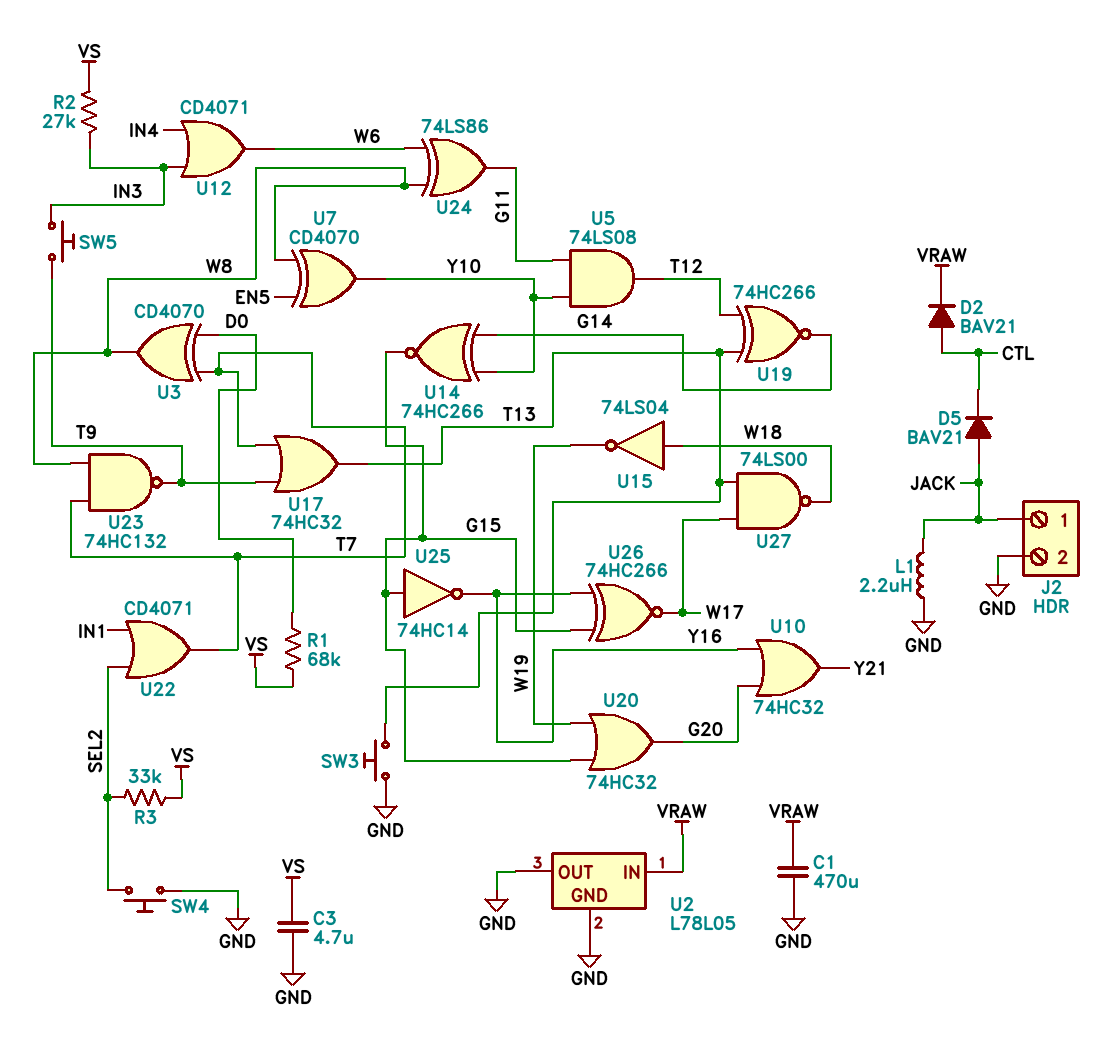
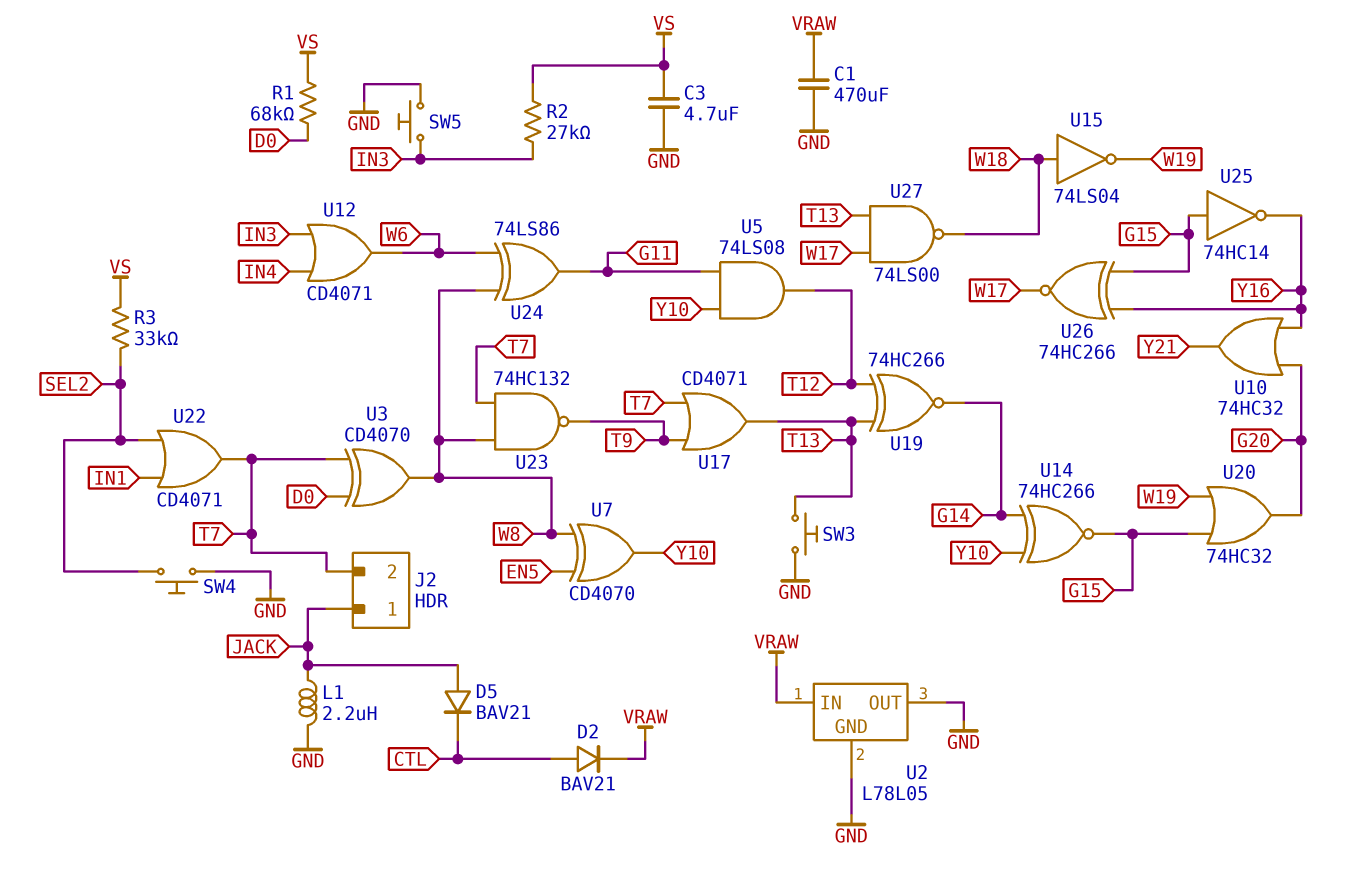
J2 pin 2: GND -> T7
SW5: button (IN3, T9) -> button (GND, IN3)
U17: OR 74HC32 (in T7, in T9, out T13) -> OR CD4071 (in T7, in T9, out T13)

